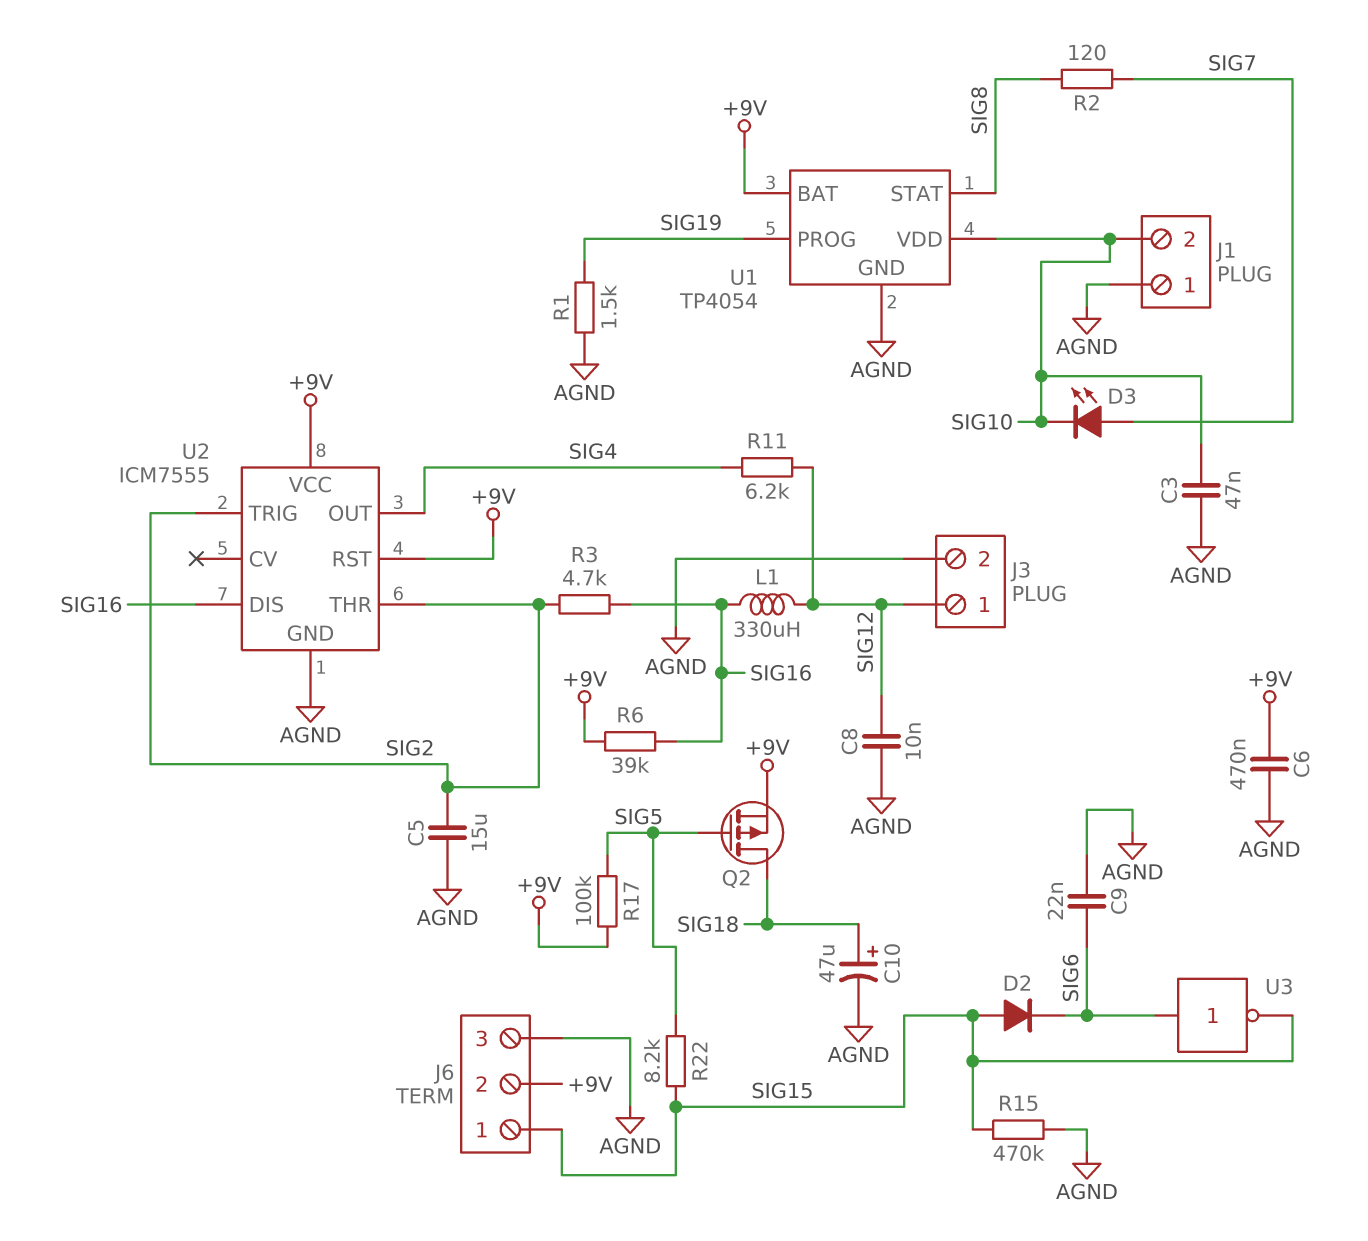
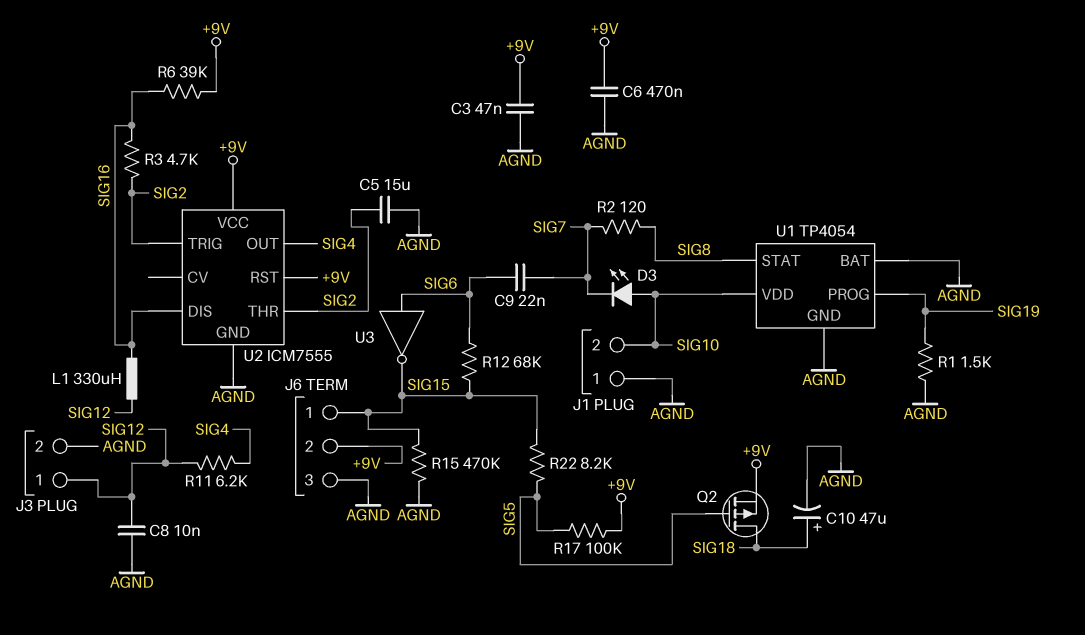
C3: 47nF (AGND, SIG10) -> 47nF (+9V, AGND)
C9: 22nF (AGND, SIG6) -> 22nF (SIG6, SIG7)
D2: diode (A SIG15, K SIG6) -> none
D3: LED (A SIG7, K SIG10) -> LED (A SIG10, K SIG7)
R12: none -> 68k (SIG6, SIG15)
U1 pin BAT: +9V -> AGND

